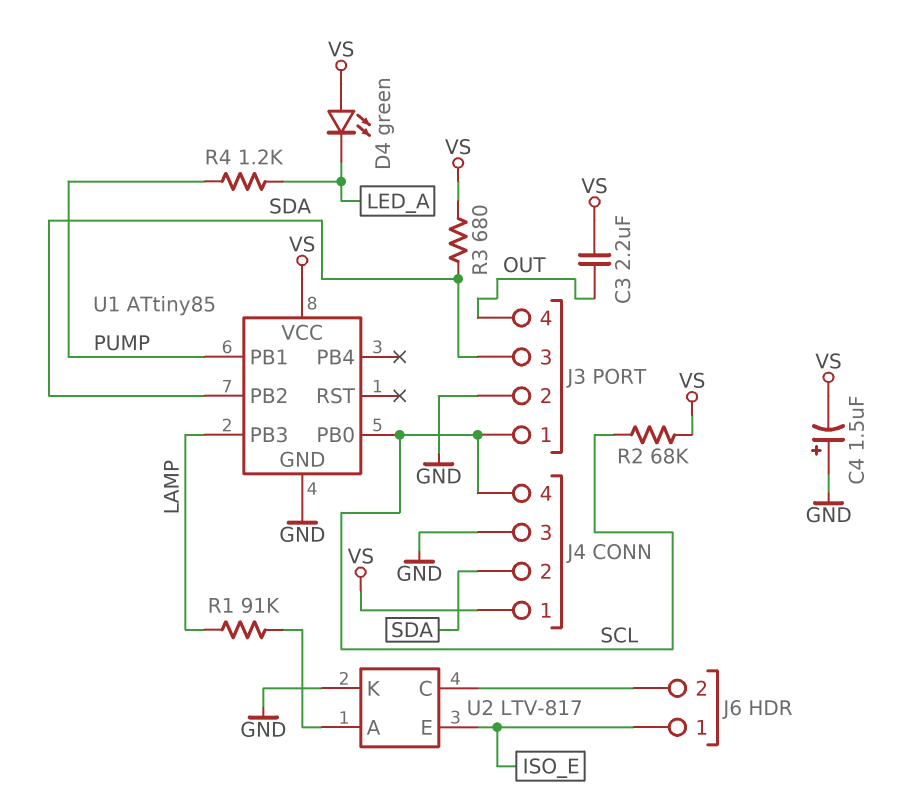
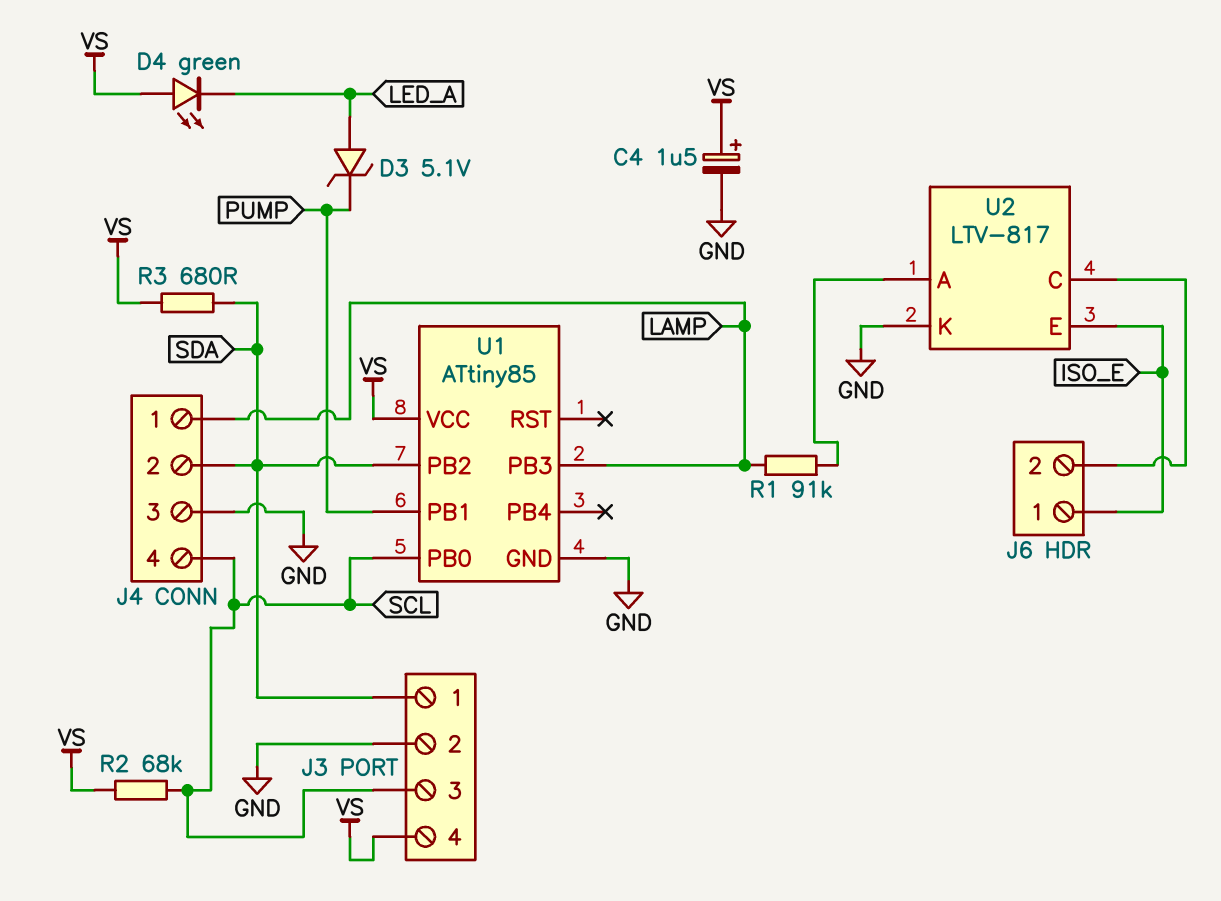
C3: 2.2uF (OUT, VS) -> none
C4: 1.5uF (plus GND, minus VS) -> 1.5uF (plus VS, minus GND)
D3: none -> zener 5.1V (A LED_A, K PUMP)
J3 pin 1: SCL -> SDA
J3 pin 3: SDA -> SCL
J3 pin 4: OUT -> VS
J4 pin 1: VS -> LAMP
R4: 1.2k (LED_A, PUMP) -> none

